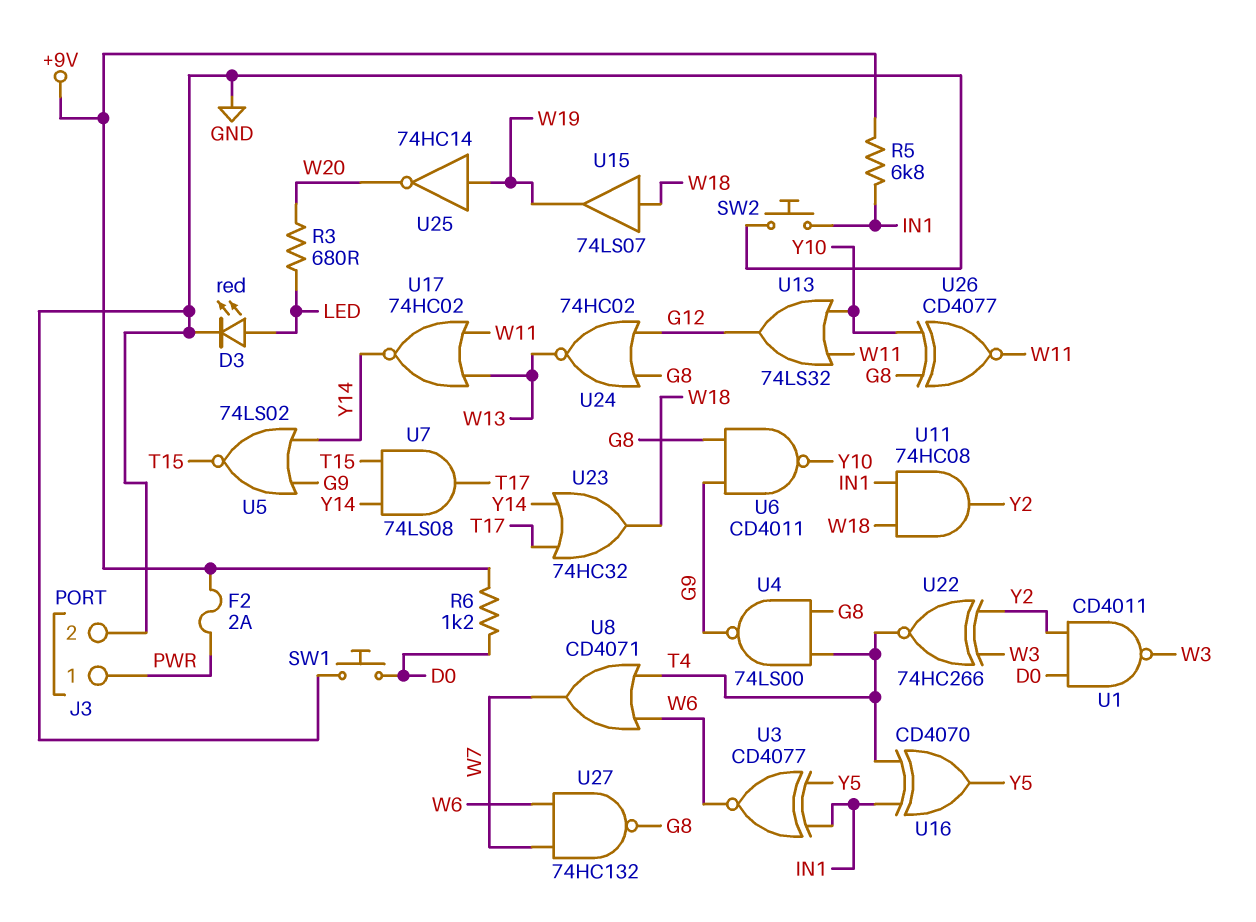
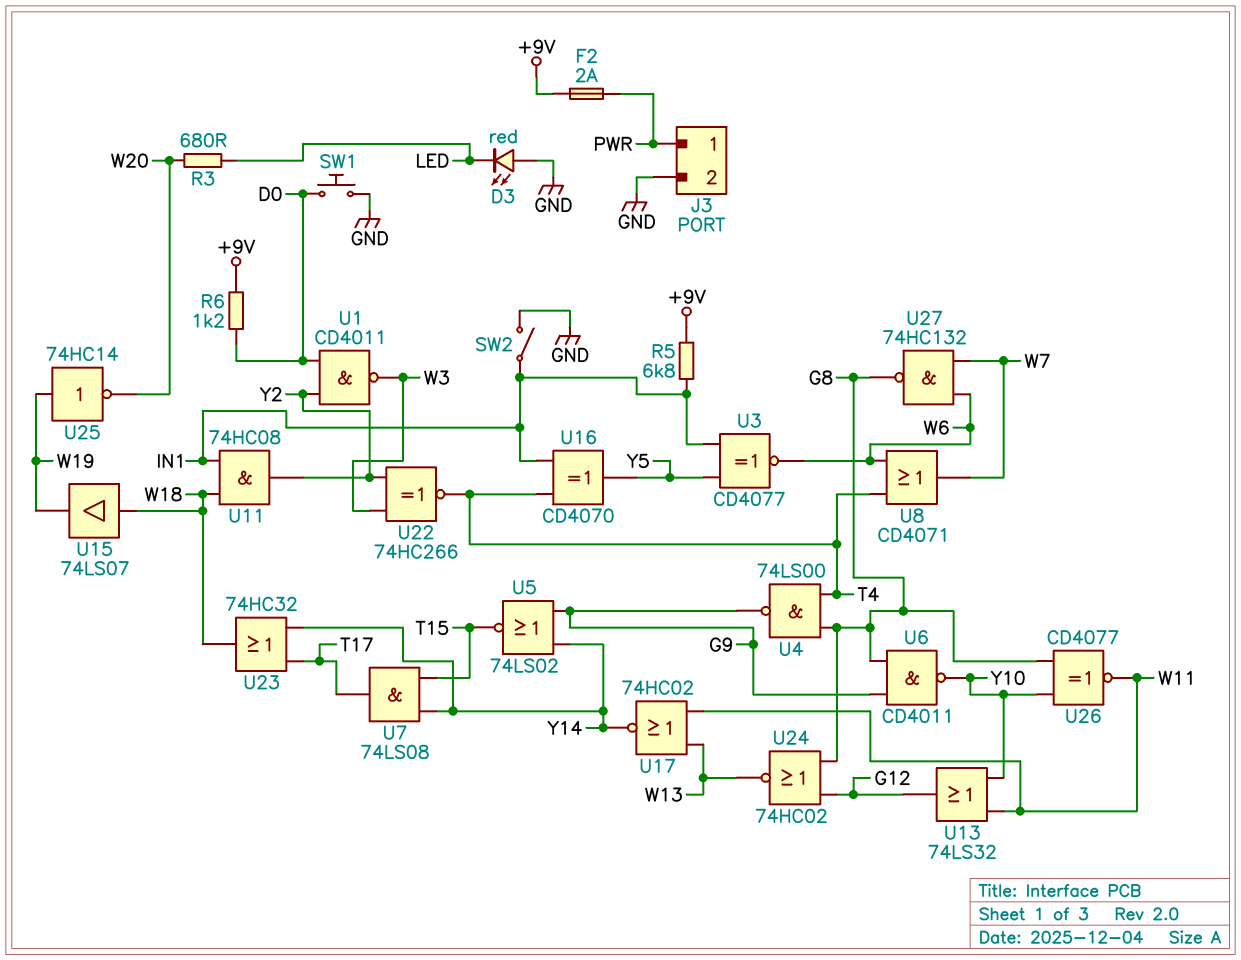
D3: LED red (A LED, K GND) -> LED red (A GND, K LED)
SW2: button (GND, IN1) -> switch (GND, IN1)

